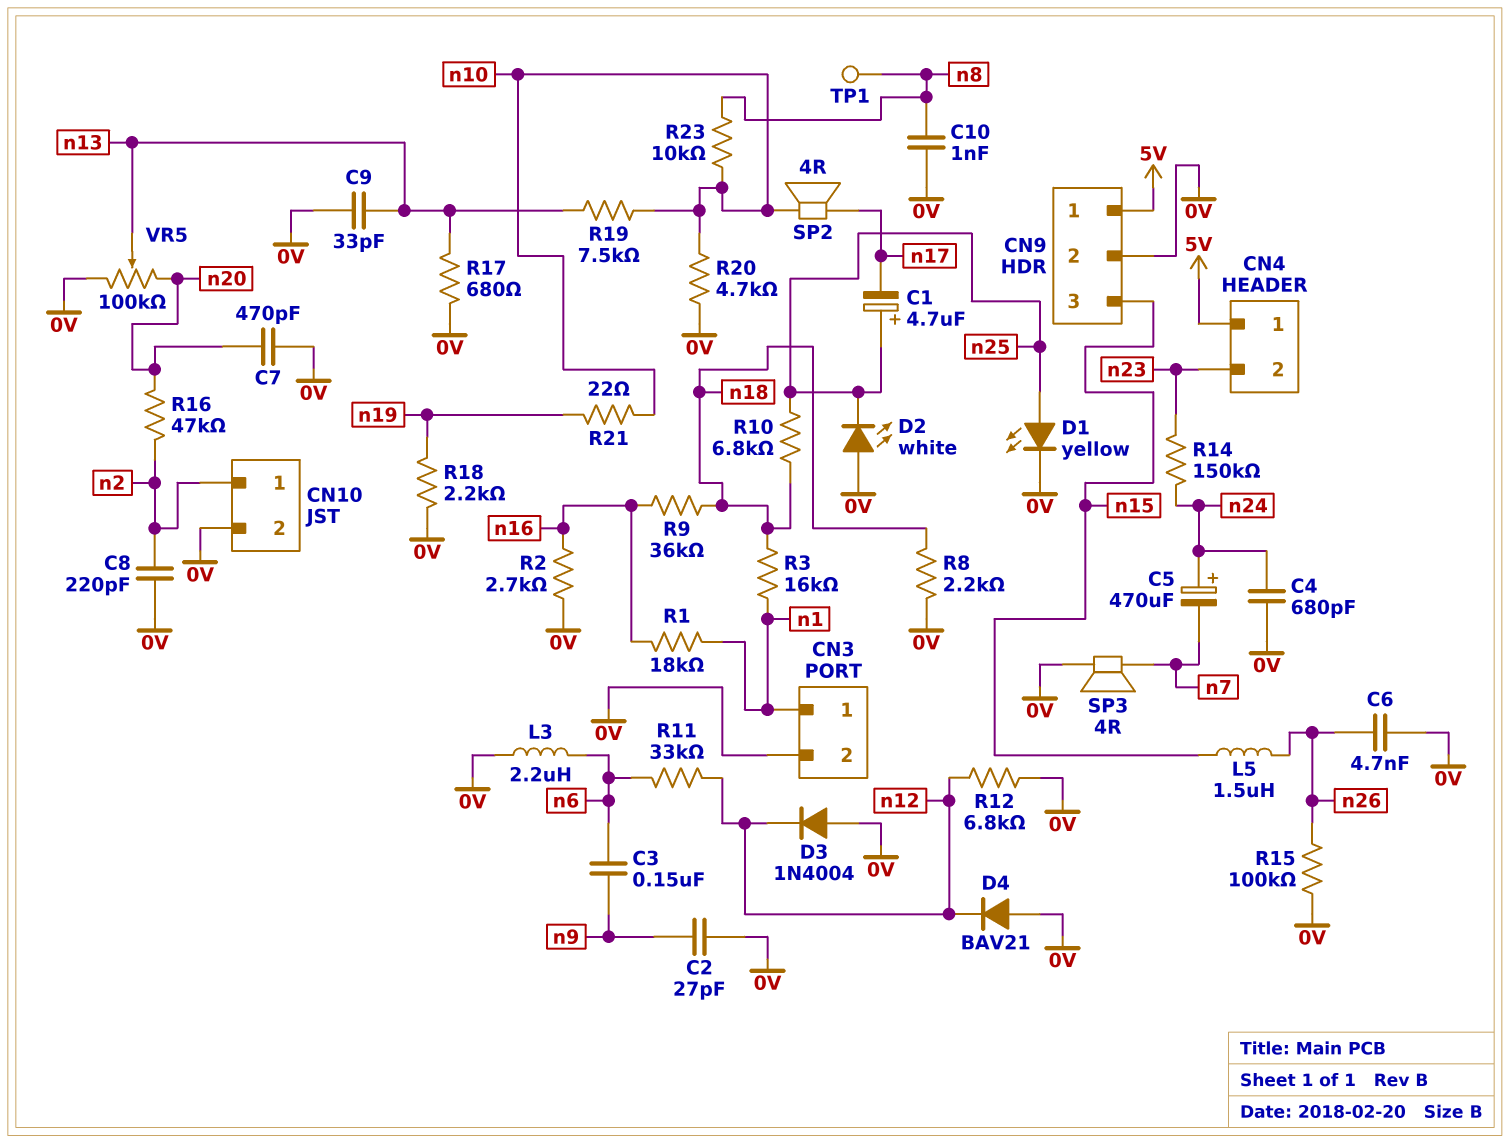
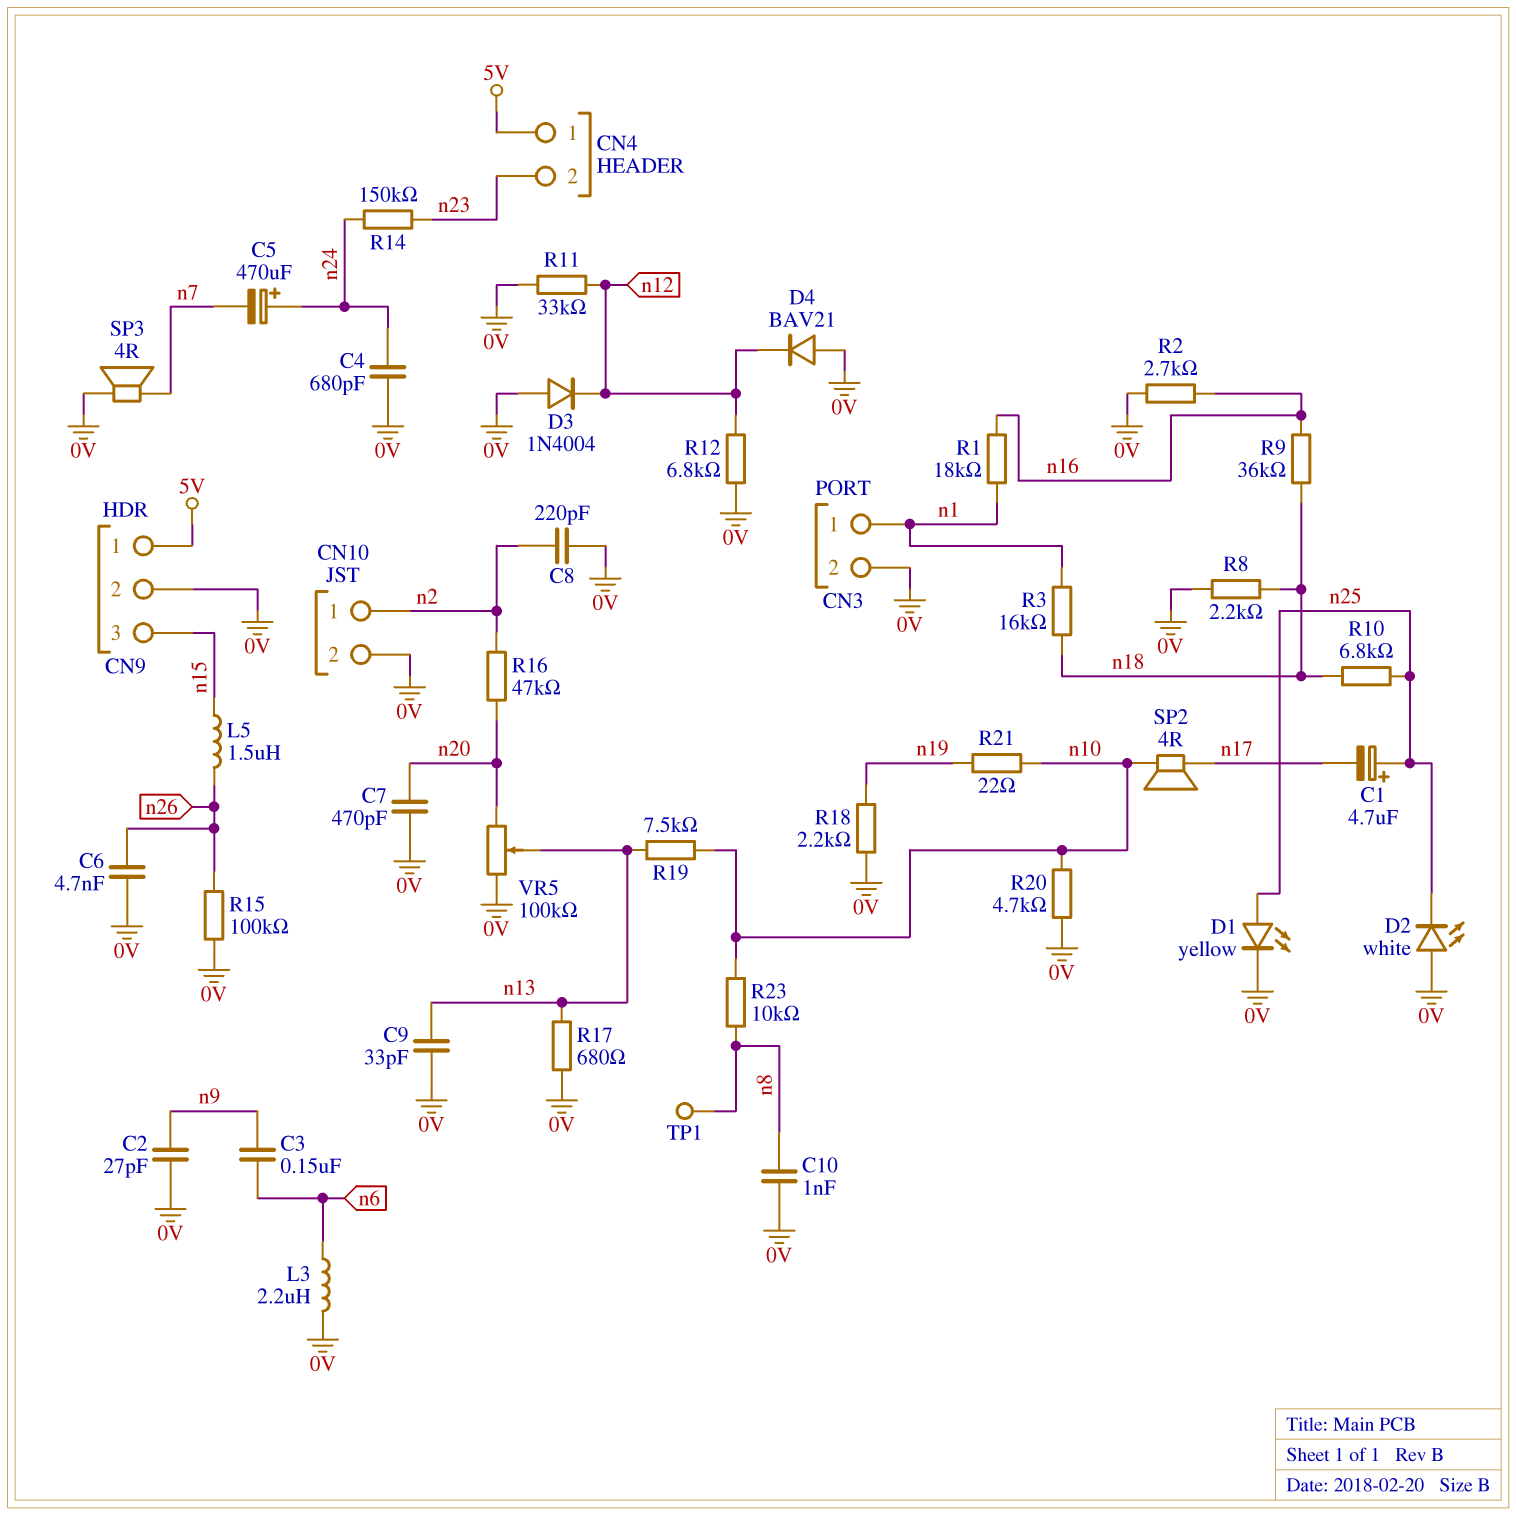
R11: 33k (n6, n12) -> 33k (0V, n12)

